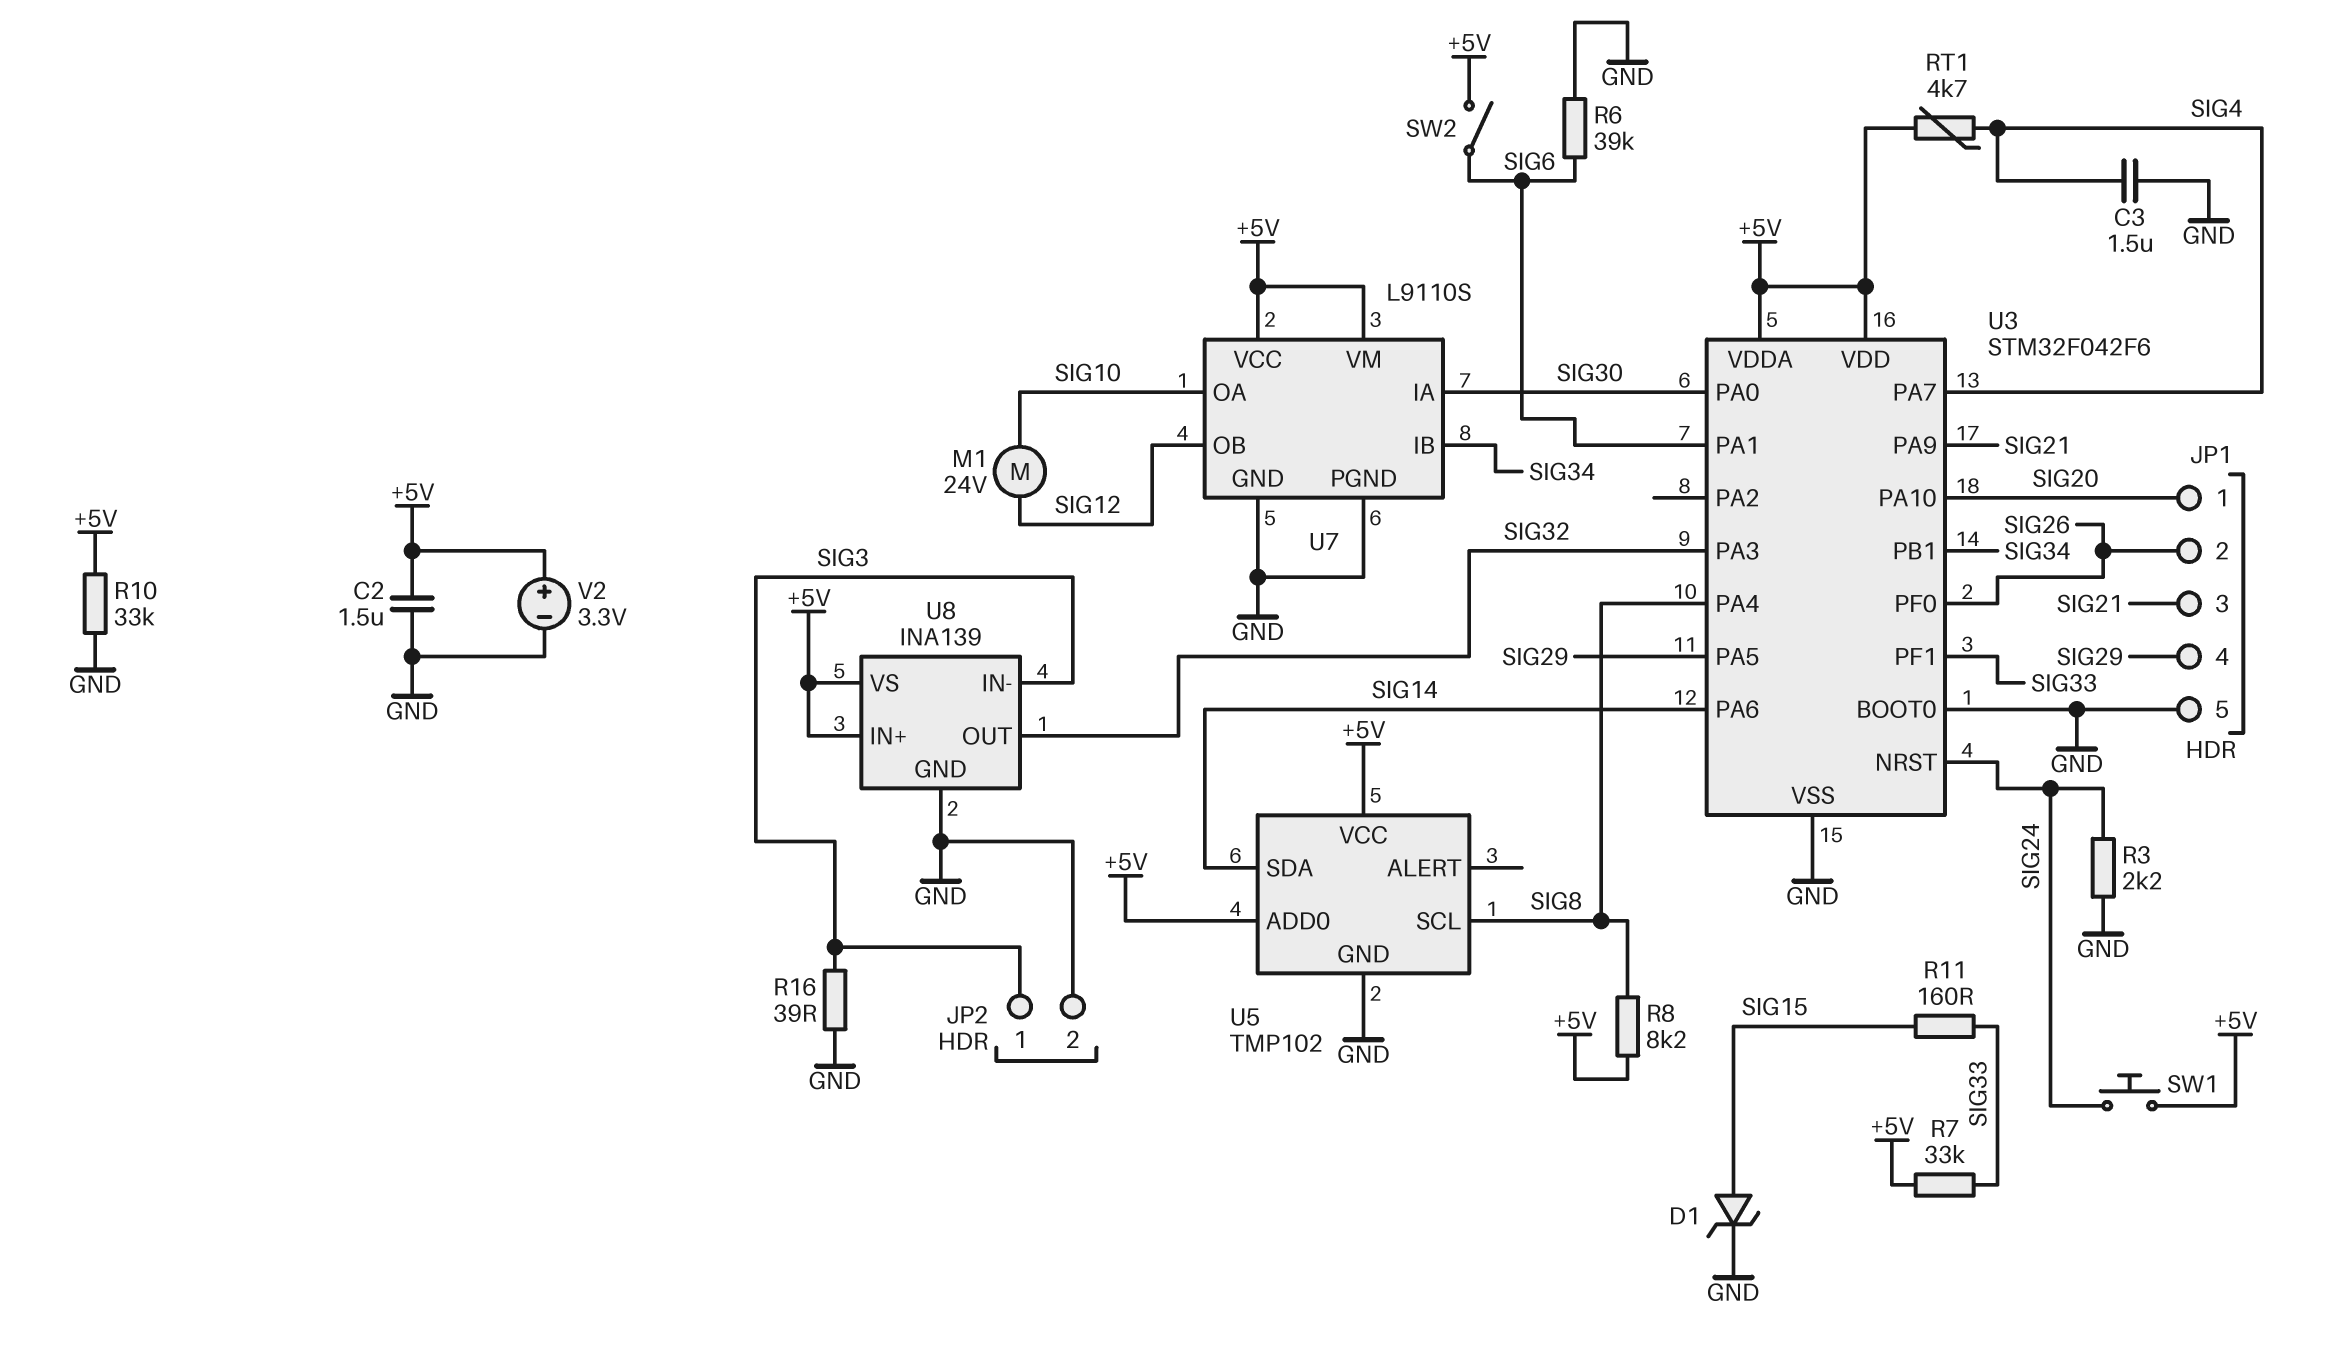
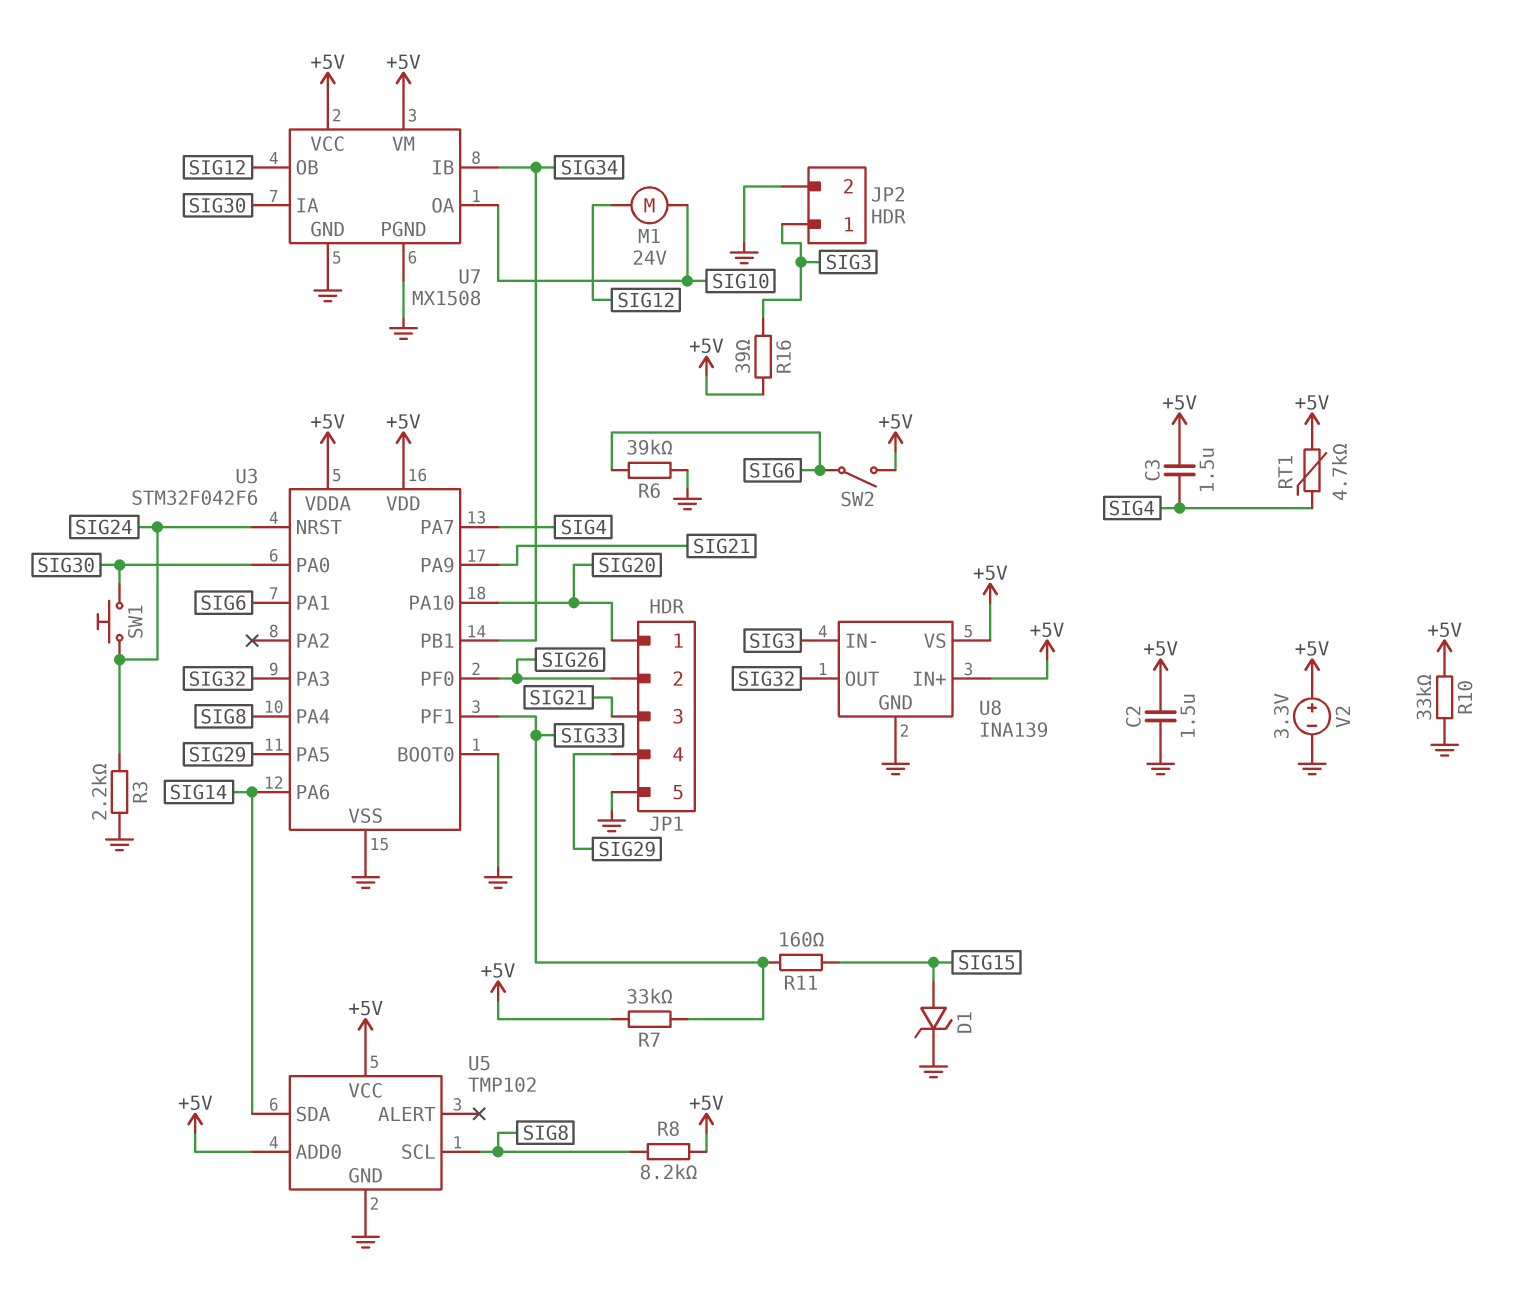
C3: 1.5uF (GND, SIG4) -> 1.5uF (+5V, SIG4)
R16: 39 (GND, SIG3) -> 39 (+5V, SIG3)
SW1: button (+5V, SIG24) -> button (SIG24, SIG30)
U7: L9110S -> MX1508

